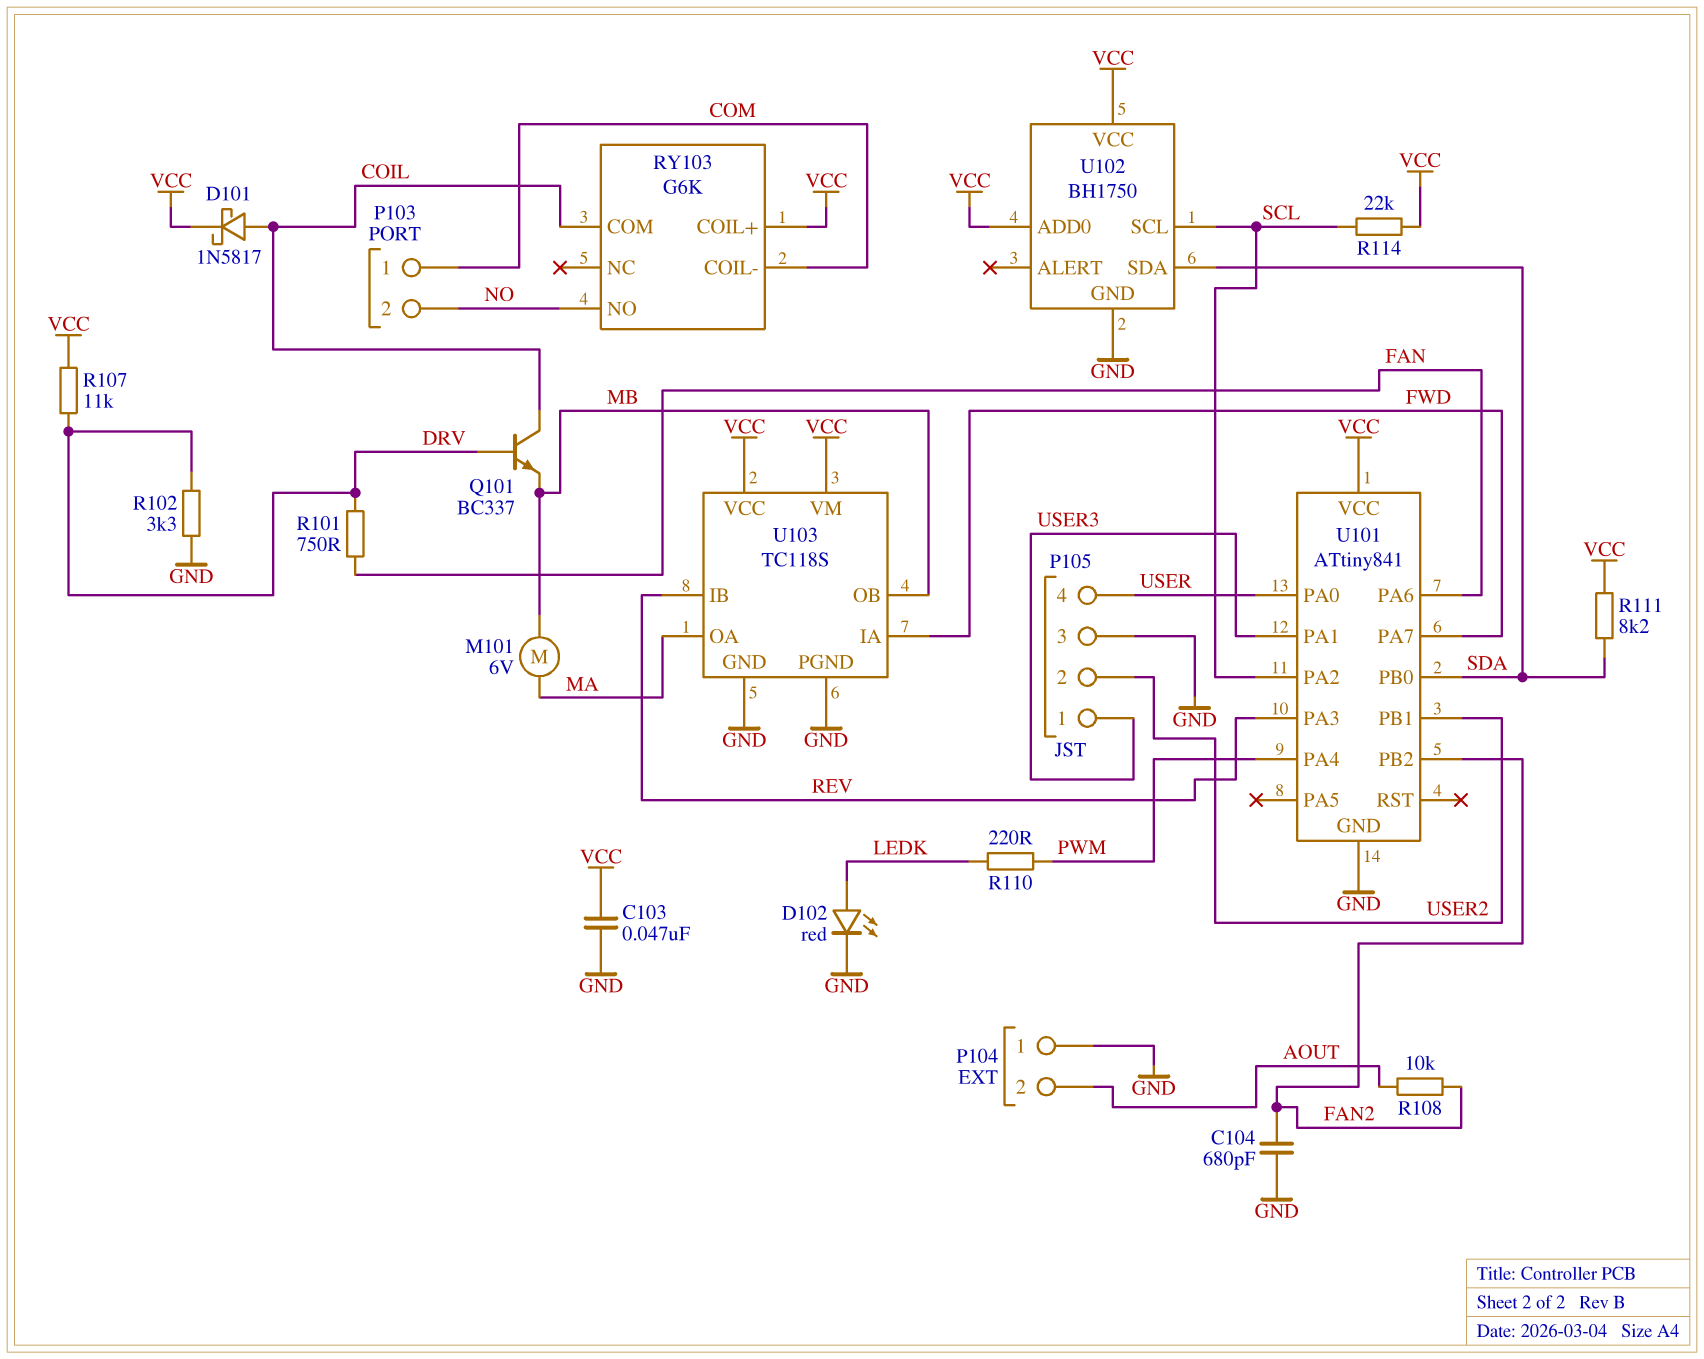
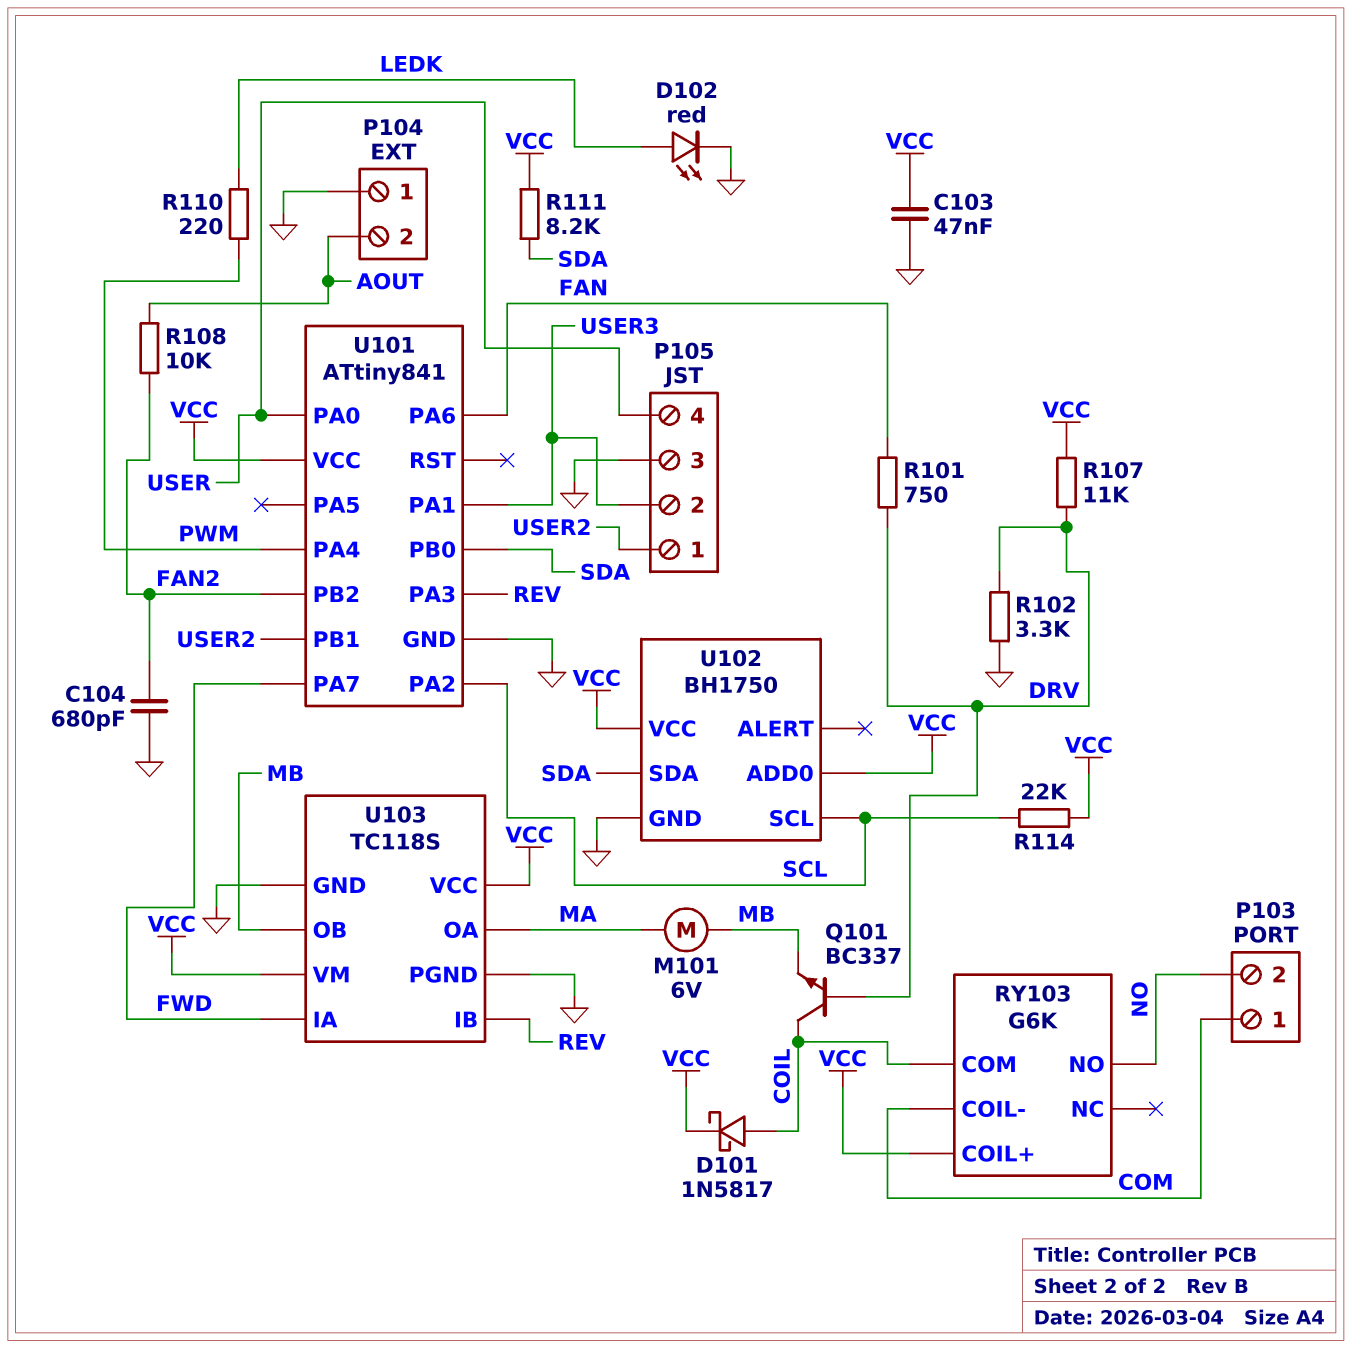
P105 pin 1: USER3 -> USER2
P105 pin 2: USER2 -> USER3

